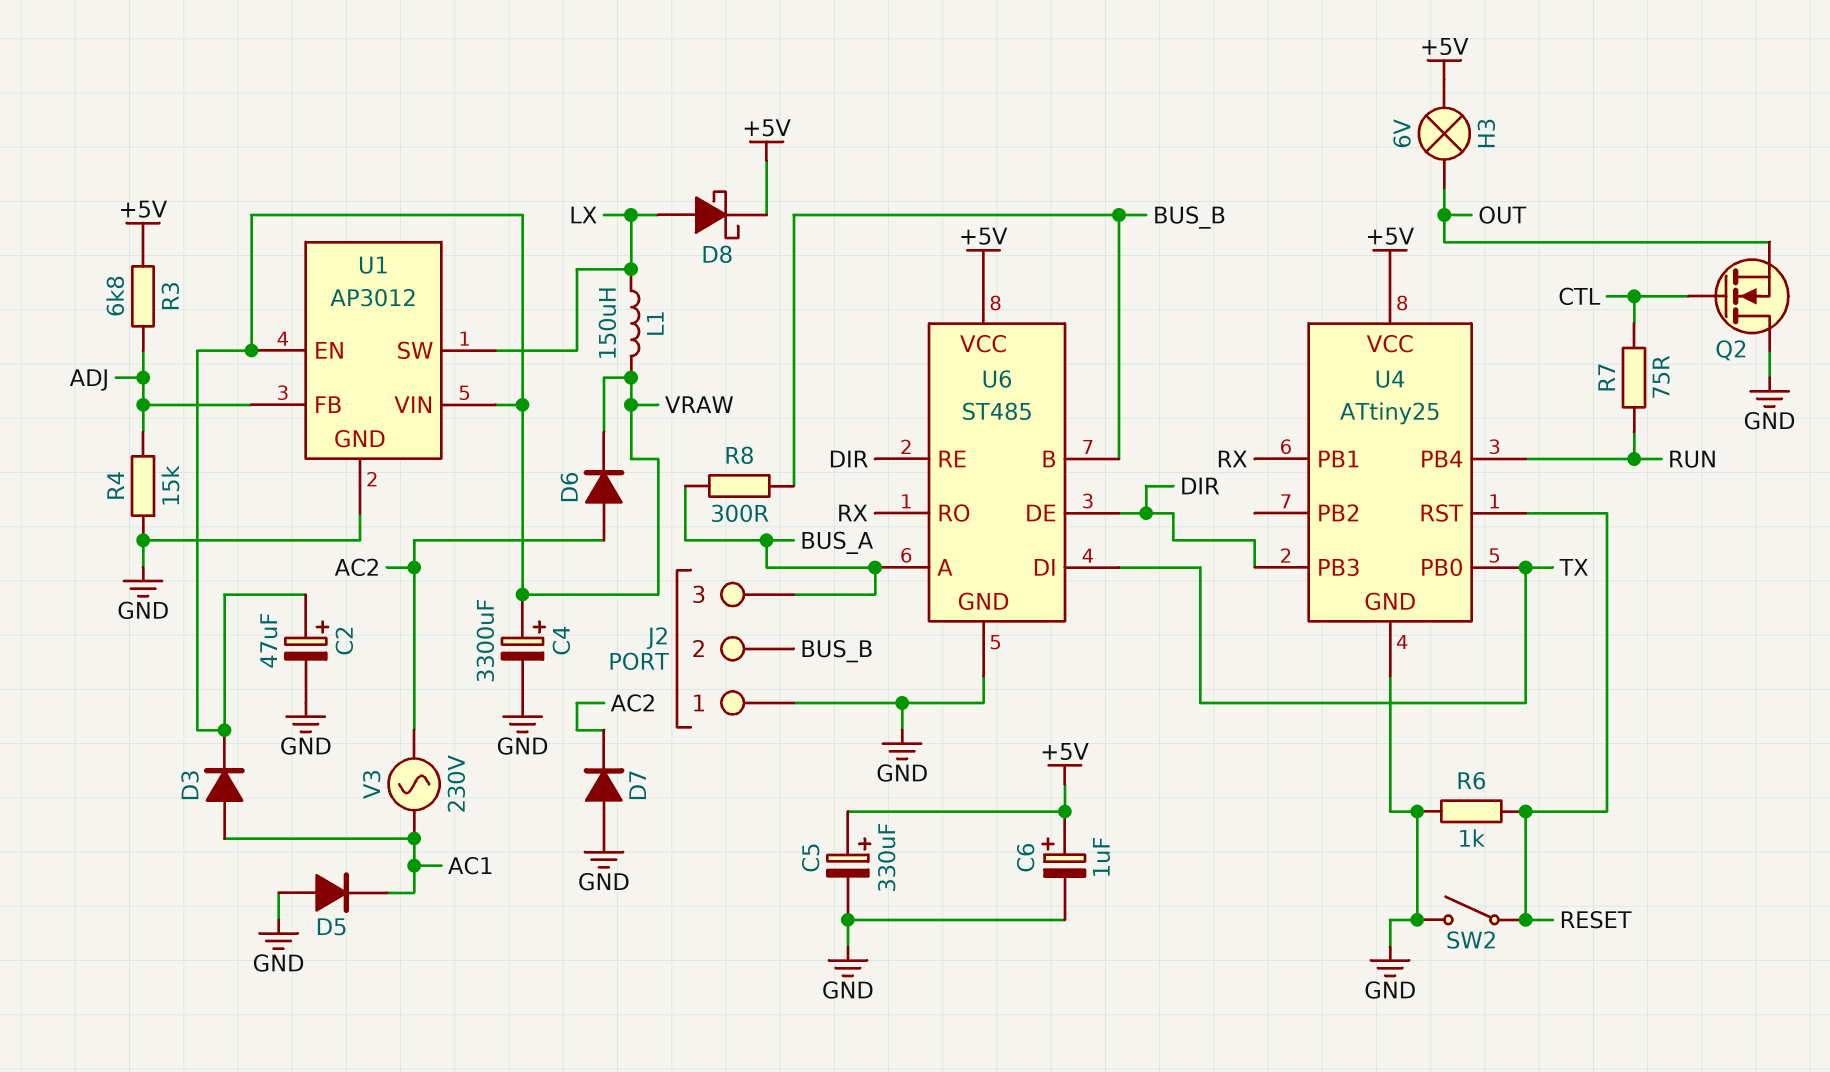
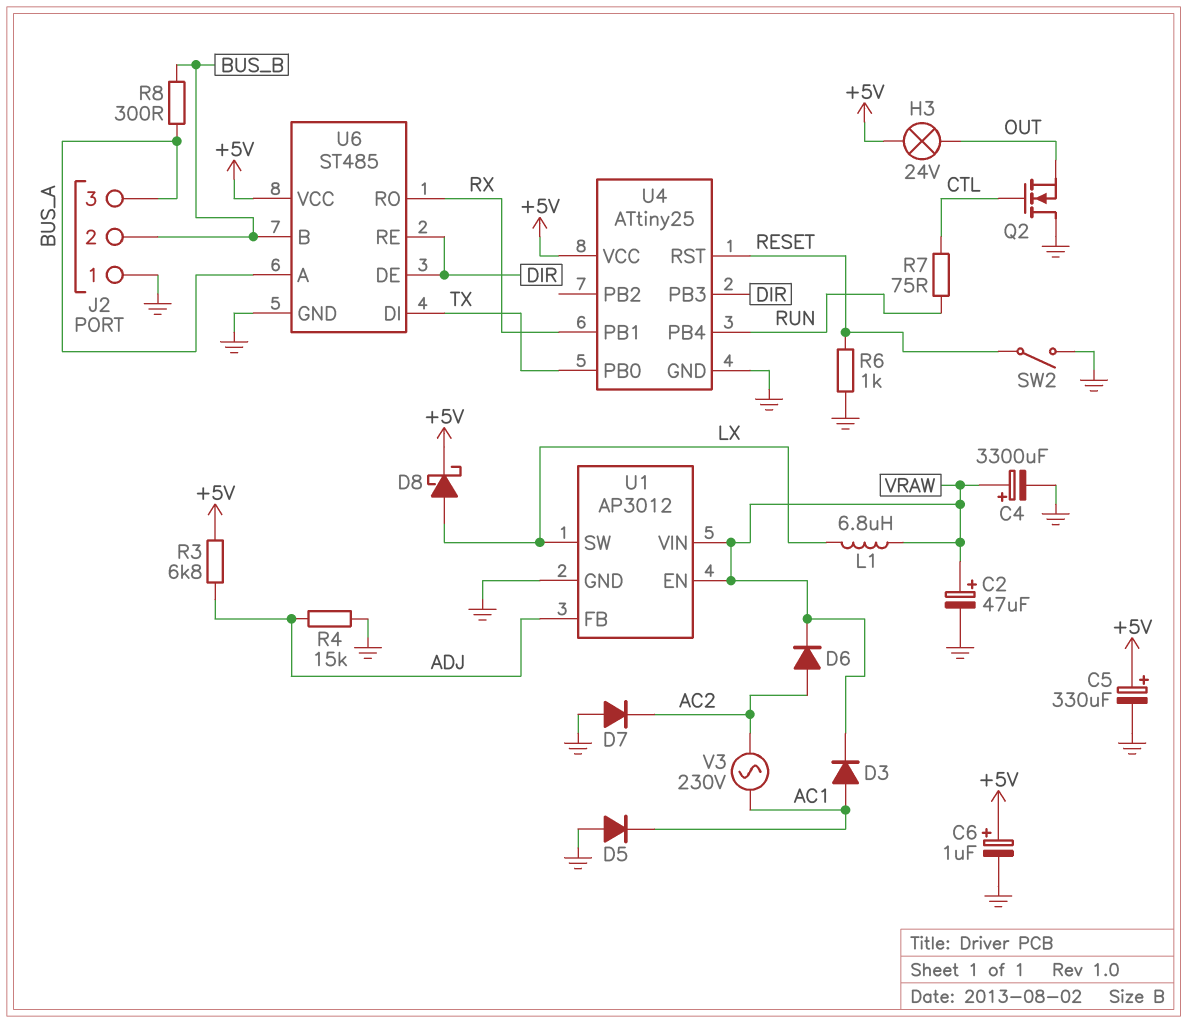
H3: lamp 6V (+5V, OUT) -> lamp 24V (+5V, OUT)
L1: 150uH (LX, VRAW) -> 6.8uH (LX, VRAW)

